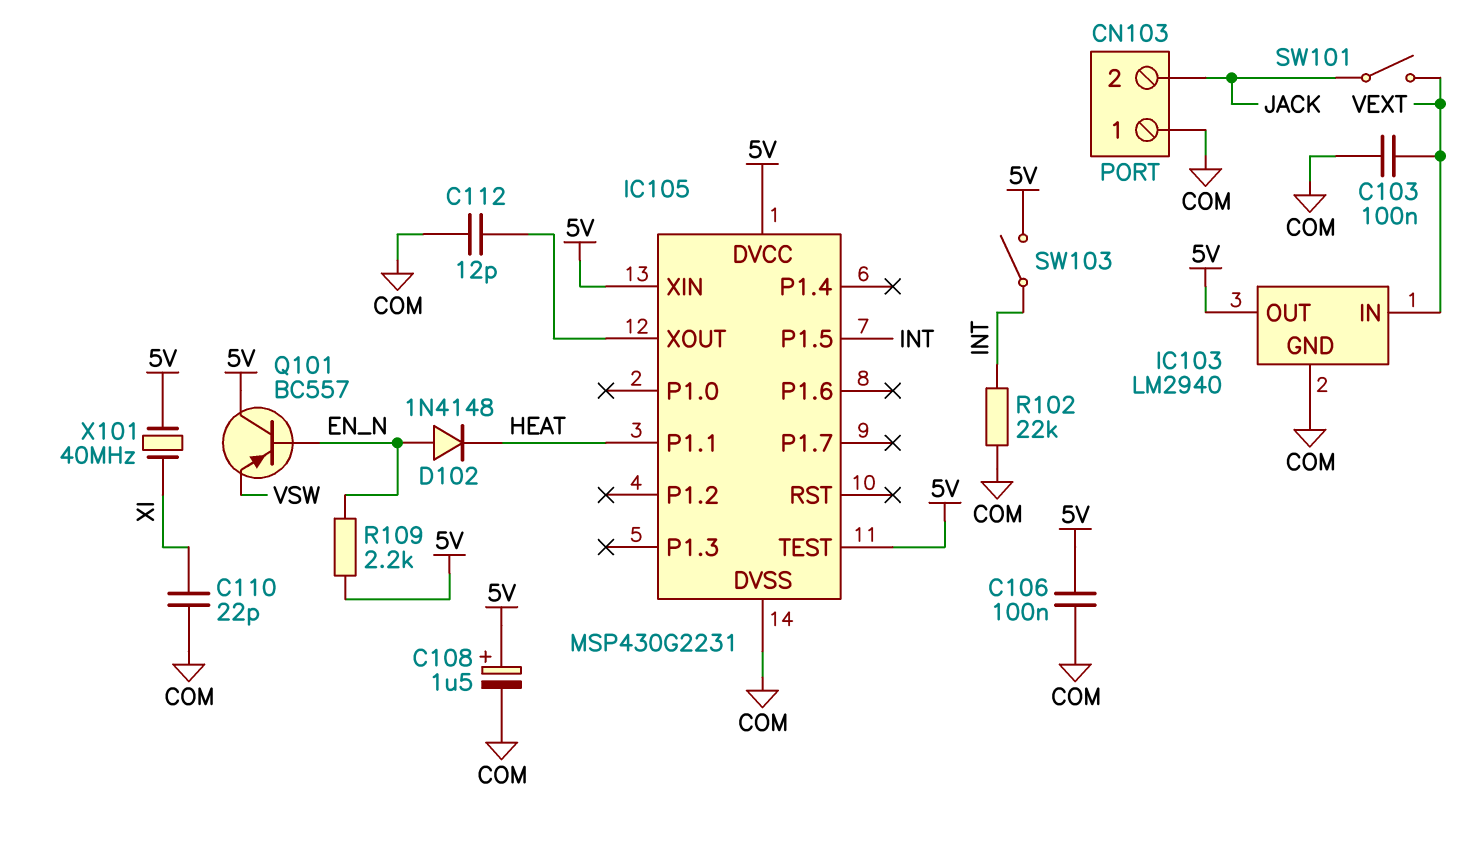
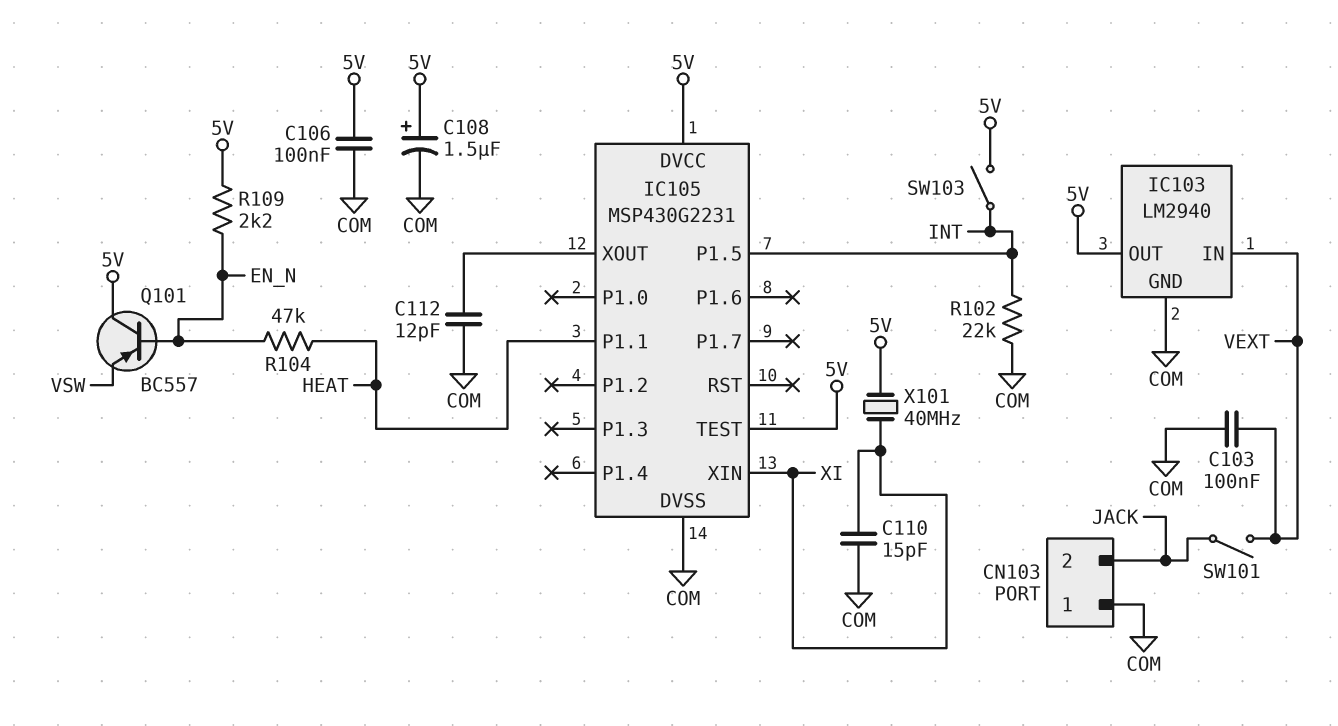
C110: 22pF (COM, XI) -> 15pF (COM, XI)
D102: diode 1N4148 (A EN_N, K HEAT) -> none
IC105 pin XIN: 5V -> XI
R104: none -> 47k (EN_N, HEAT)

